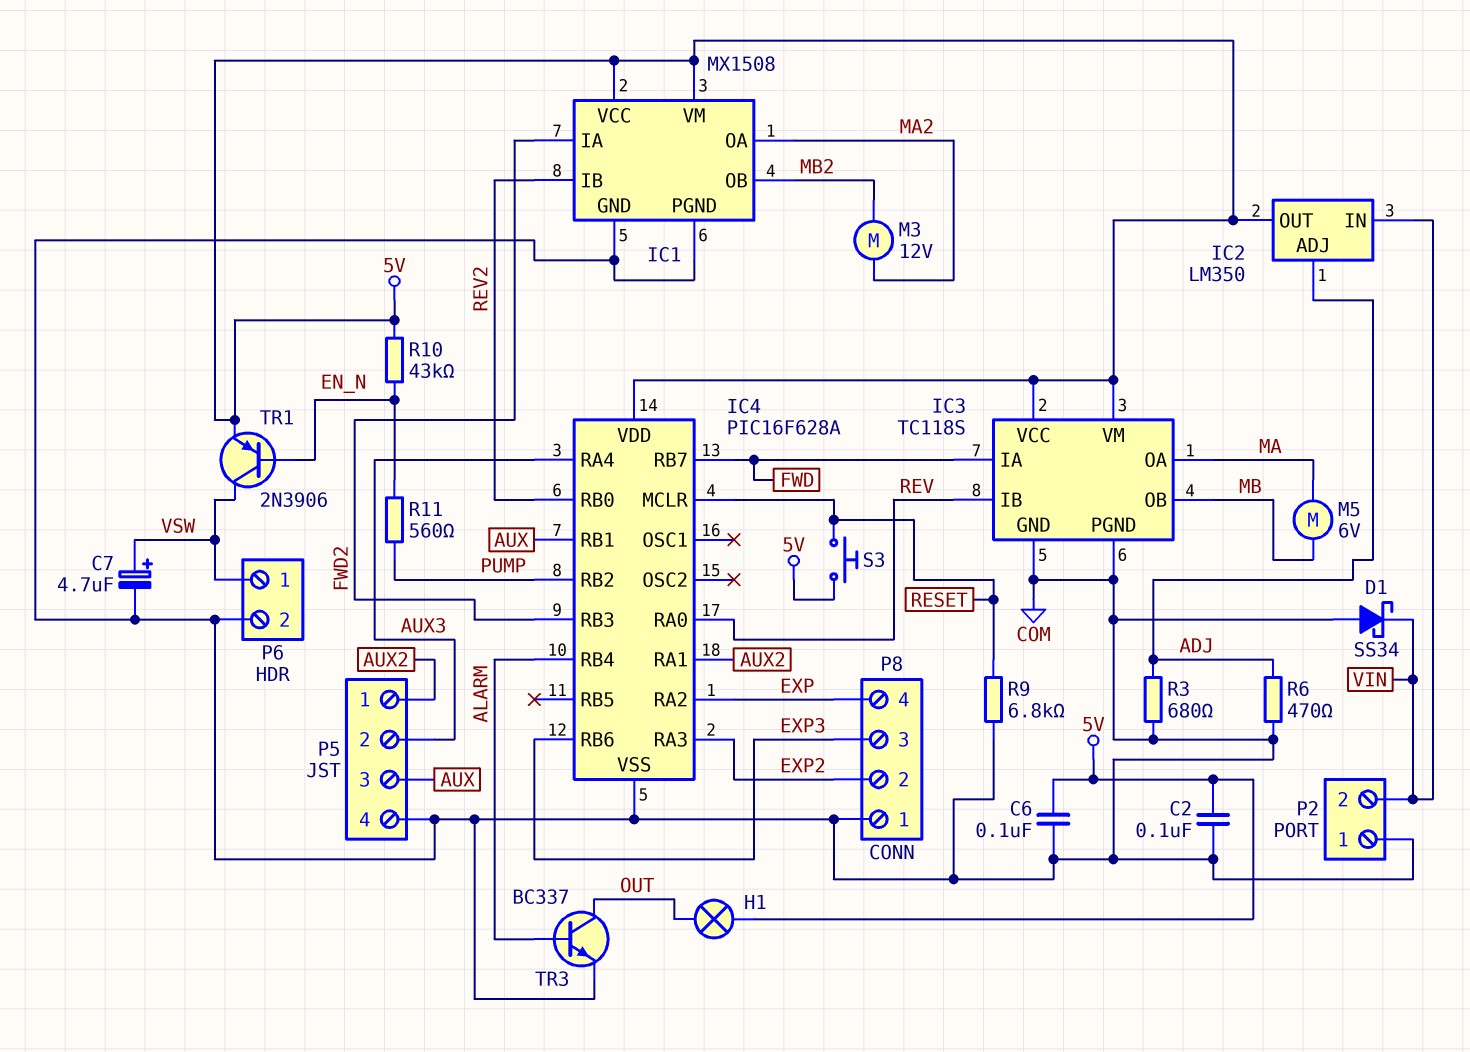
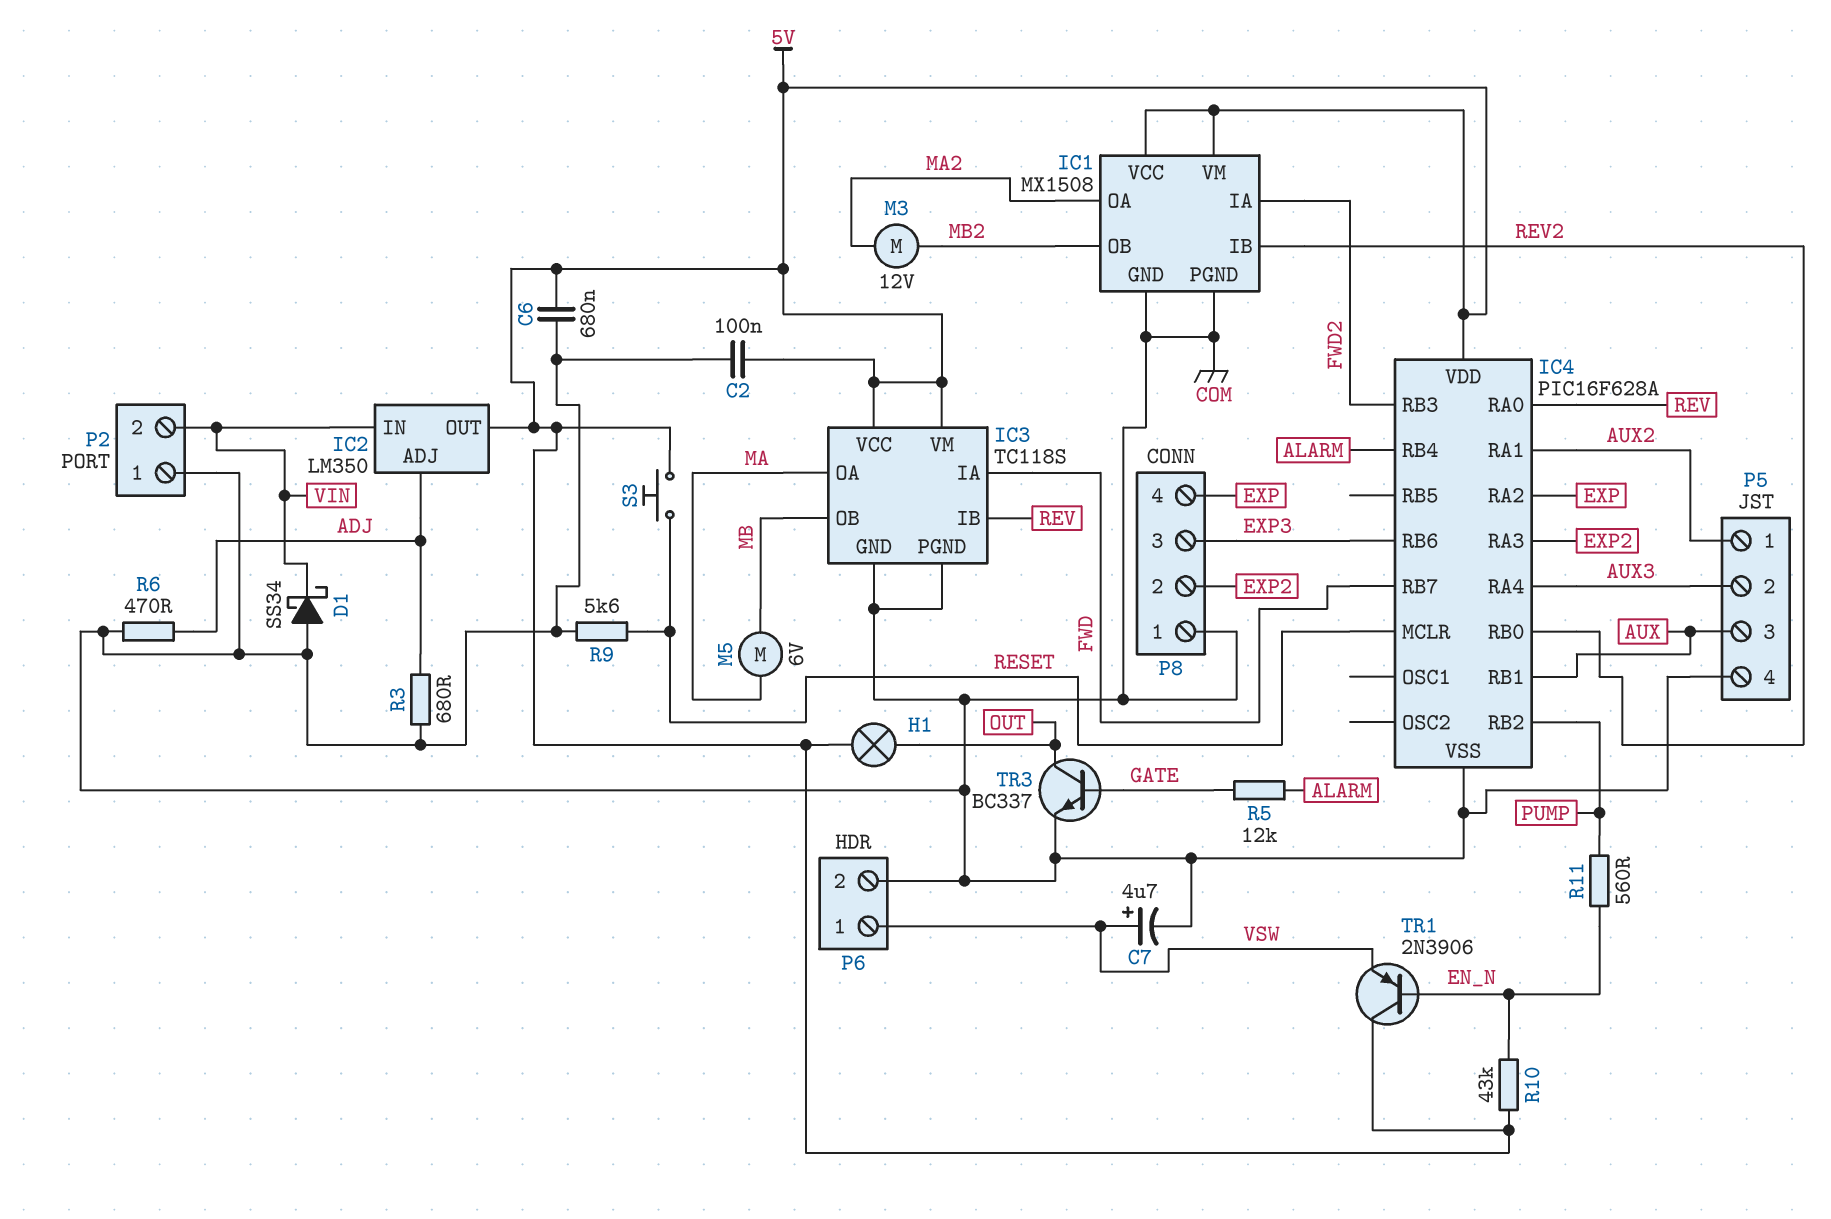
C6: 100nF (5V, COM) -> 680nF (5V, COM)
R5: none -> 12k (ALARM, GATE)
R9: 6.8k (COM, RESET) -> 5.6k (COM, RESET)
TR1: PNP 2N3906 (B EN_N, C VSW, E 5V) -> PNP 2N3906 (B EN_N, C 5V, E VSW)
TR3: NPN BC337 (B ALARM, C OUT, E COM) -> NPN BC337 (B GATE, C OUT, E COM)

